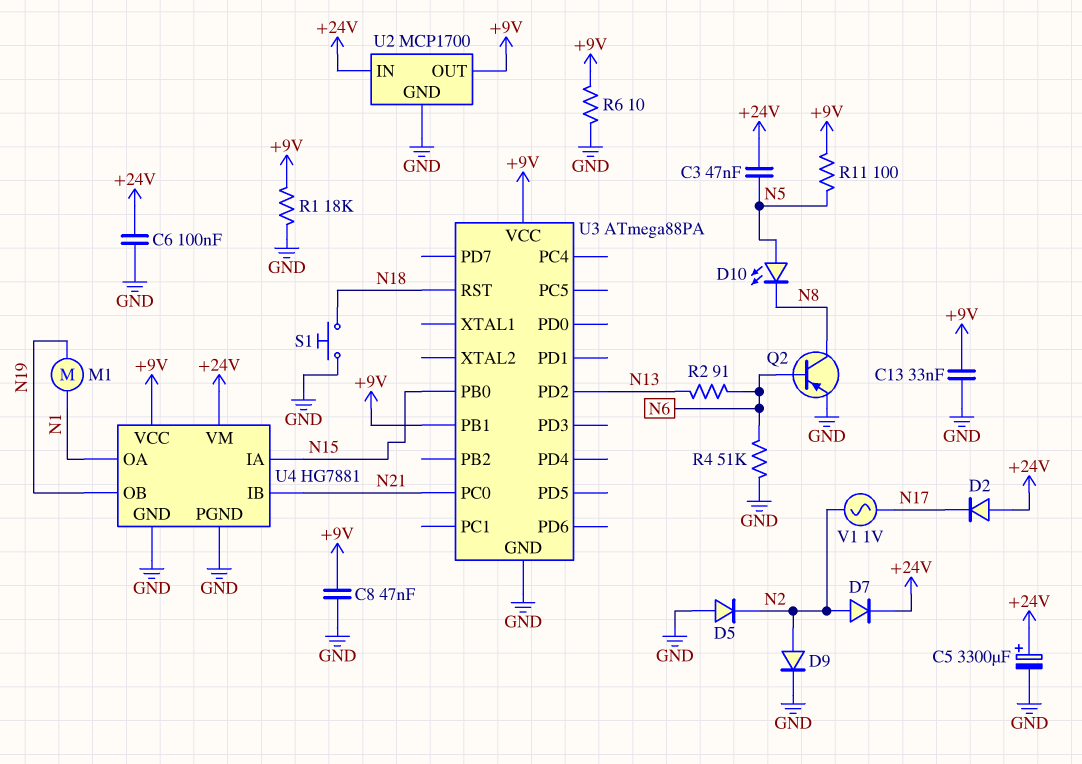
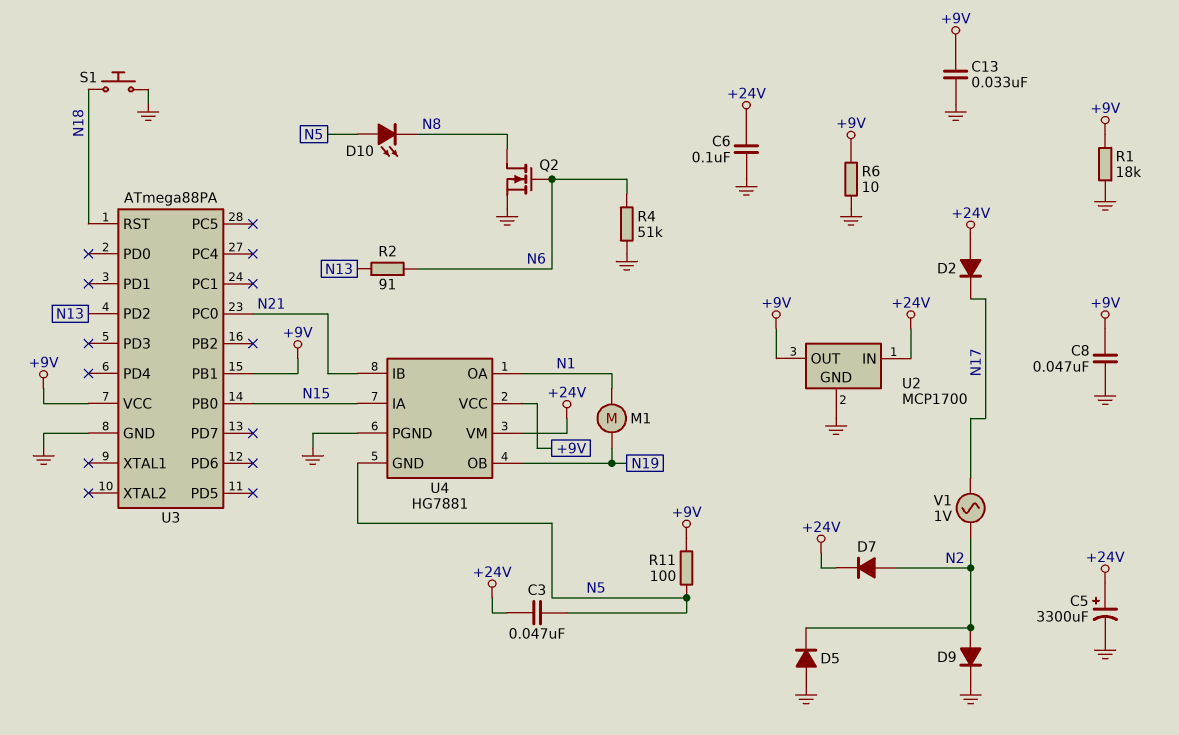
Q2: PNP (B N6, C N8, E GND) -> NMOS (G N6, D N8, S GND)
U4 pin GND: GND -> N5

